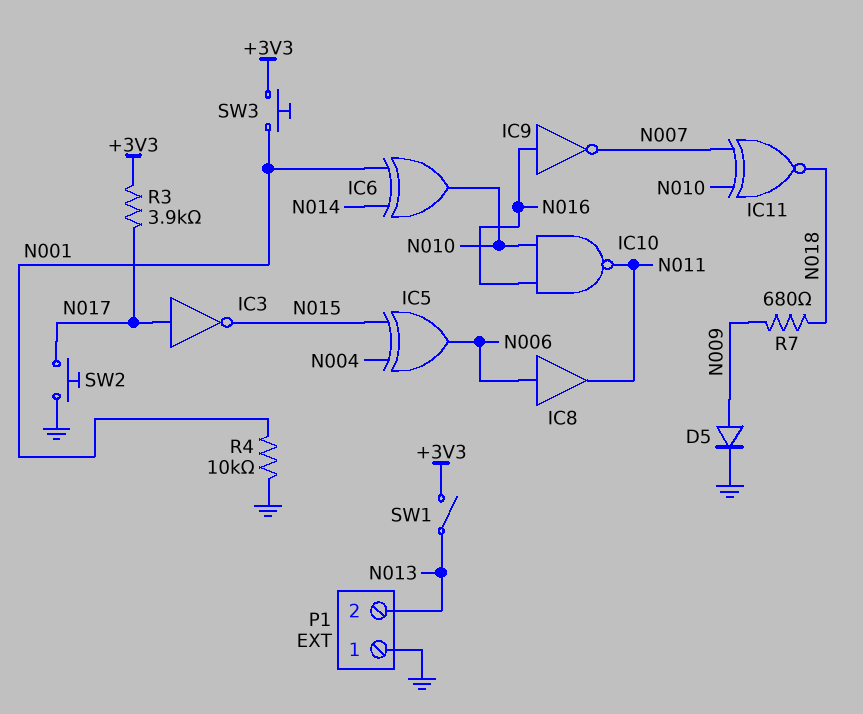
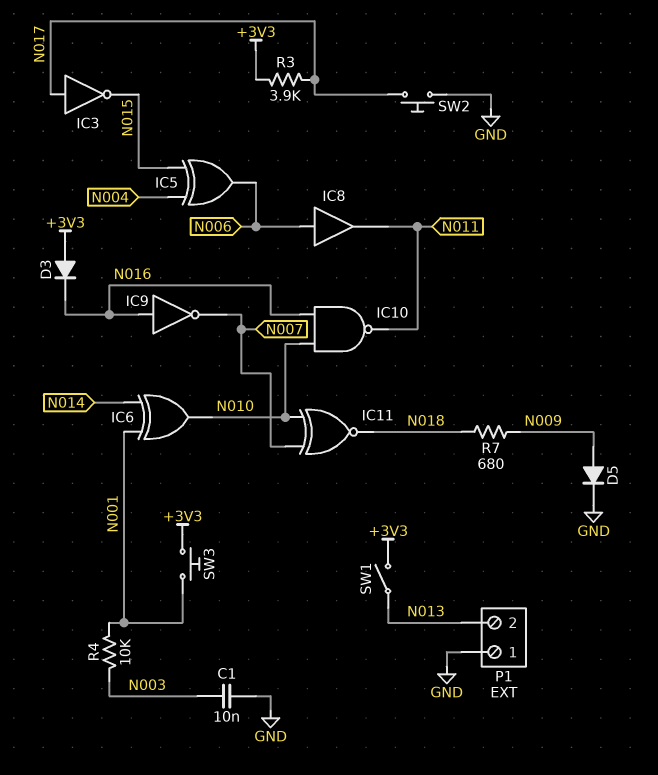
C1: none -> 10nF (GND, N003)
D3: none -> diode (A +3V3, K N016)
R4: 10k (GND, N001) -> 10k (N001, N003)

